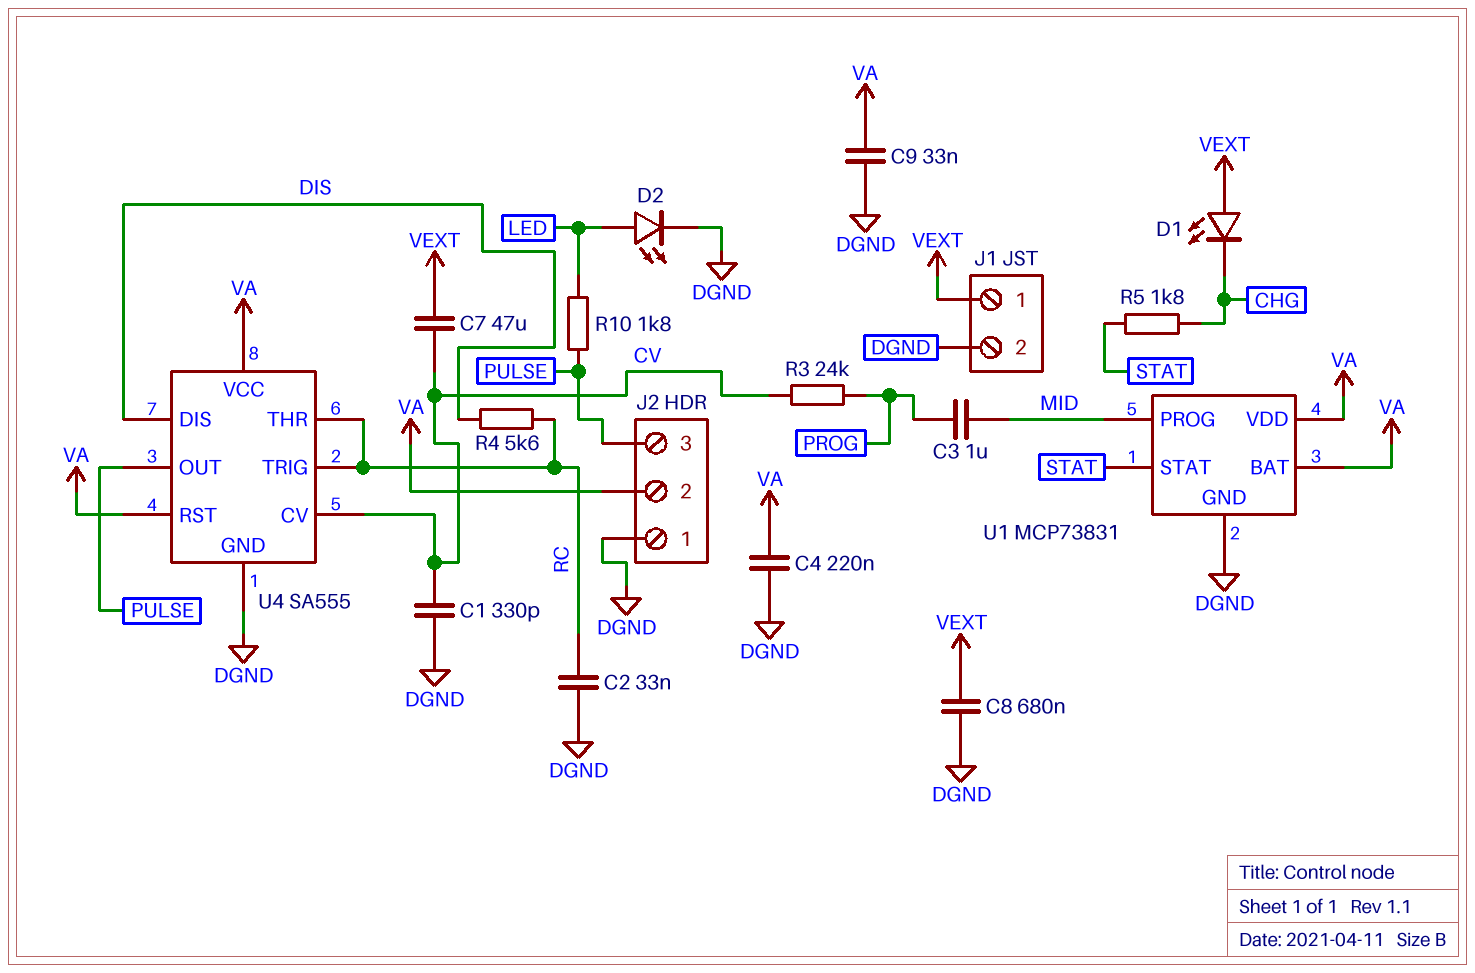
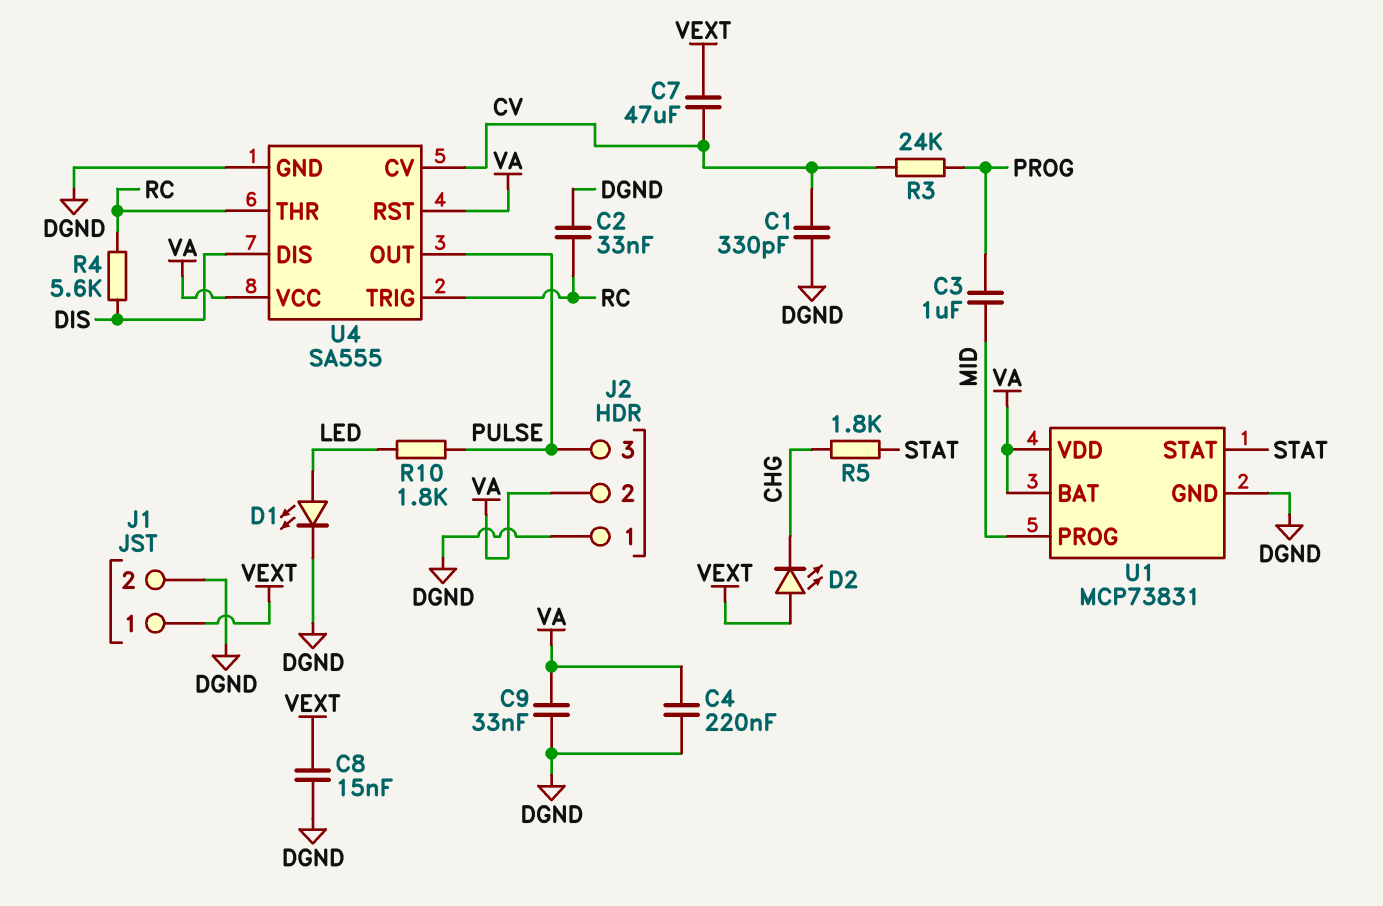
C8: 680nF (DGND, VEXT) -> 15nF (DGND, VEXT)
D1: LED (A VEXT, K CHG) -> LED (A LED, K DGND)
D2: LED (A LED, K DGND) -> LED (A VEXT, K CHG)

